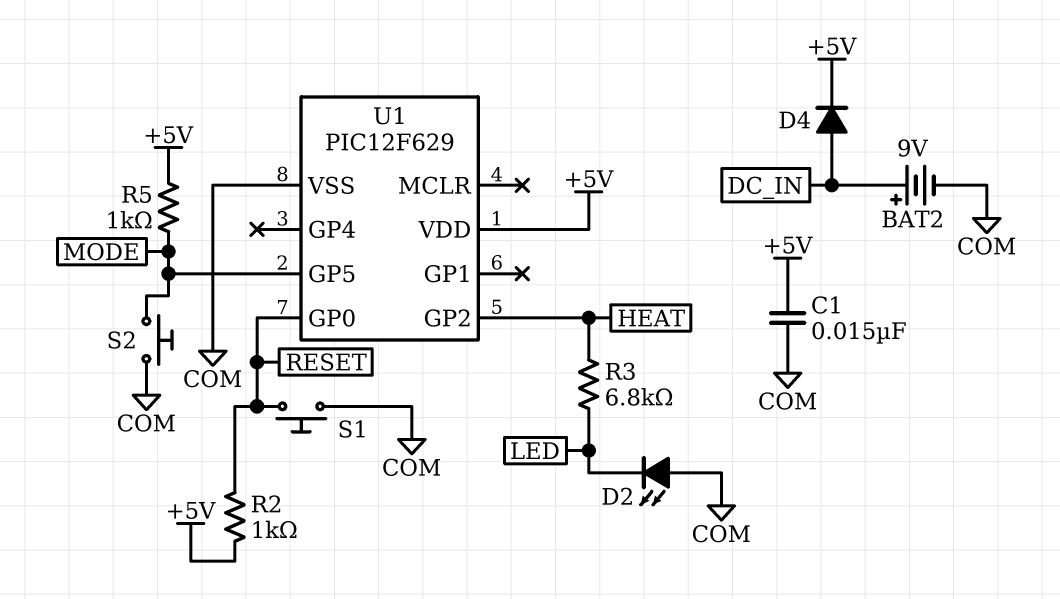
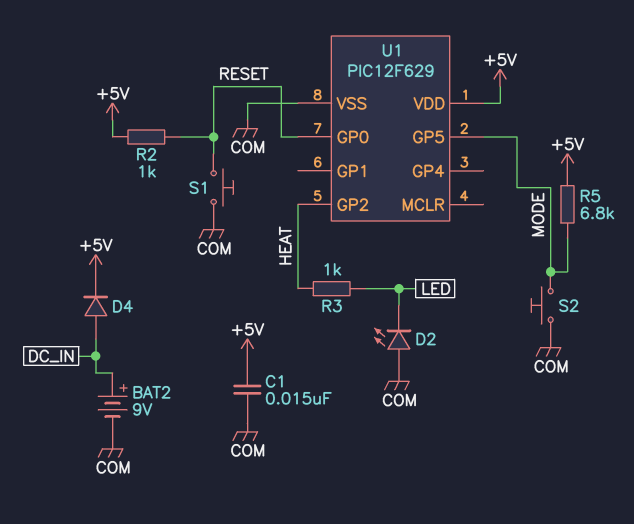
R3: 6.8k (HEAT, LED) -> 1k (HEAT, LED)
R5: 1k (+5V, MODE) -> 6.8k (+5V, MODE)

